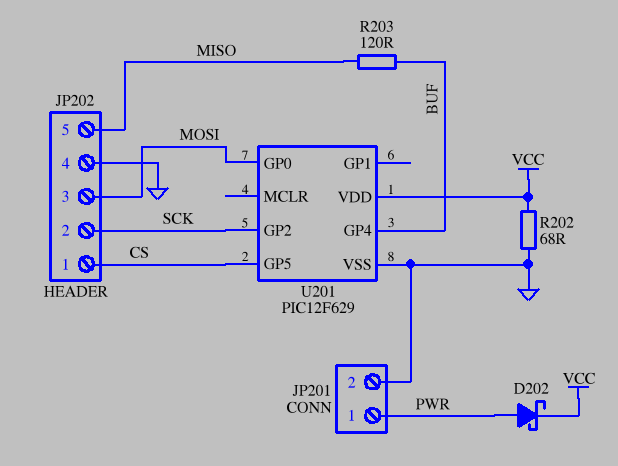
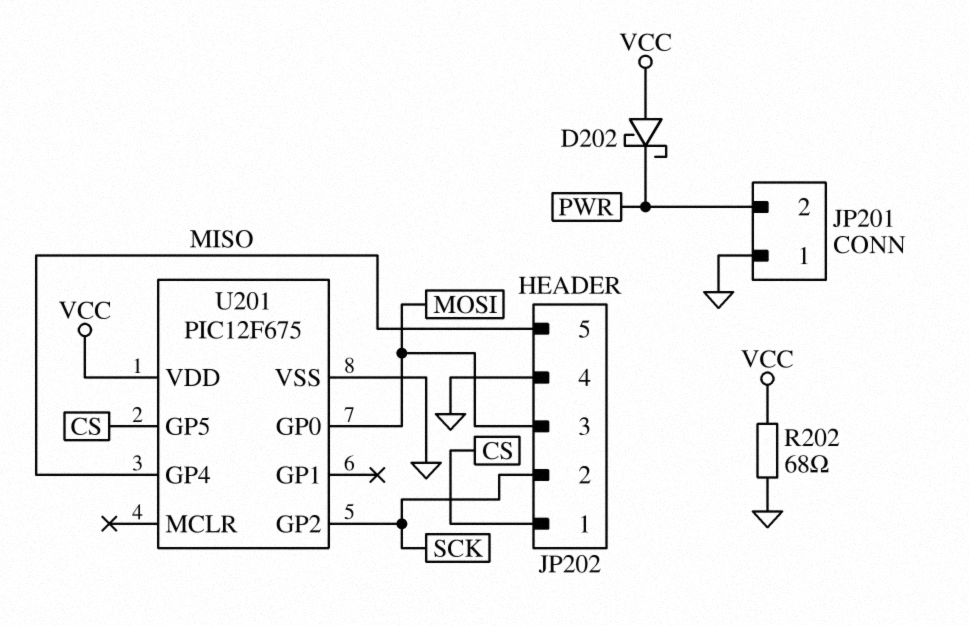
D202: schottky (A PWR, K VCC) -> schottky (A VCC, K PWR)
JP201 pin 1: PWR -> GND
JP201 pin 2: GND -> PWR
R203: 120 (BUF, MISO) -> none
U201: PIC12F629 -> PIC12F675
U201 pin GP4: BUF -> MISO

